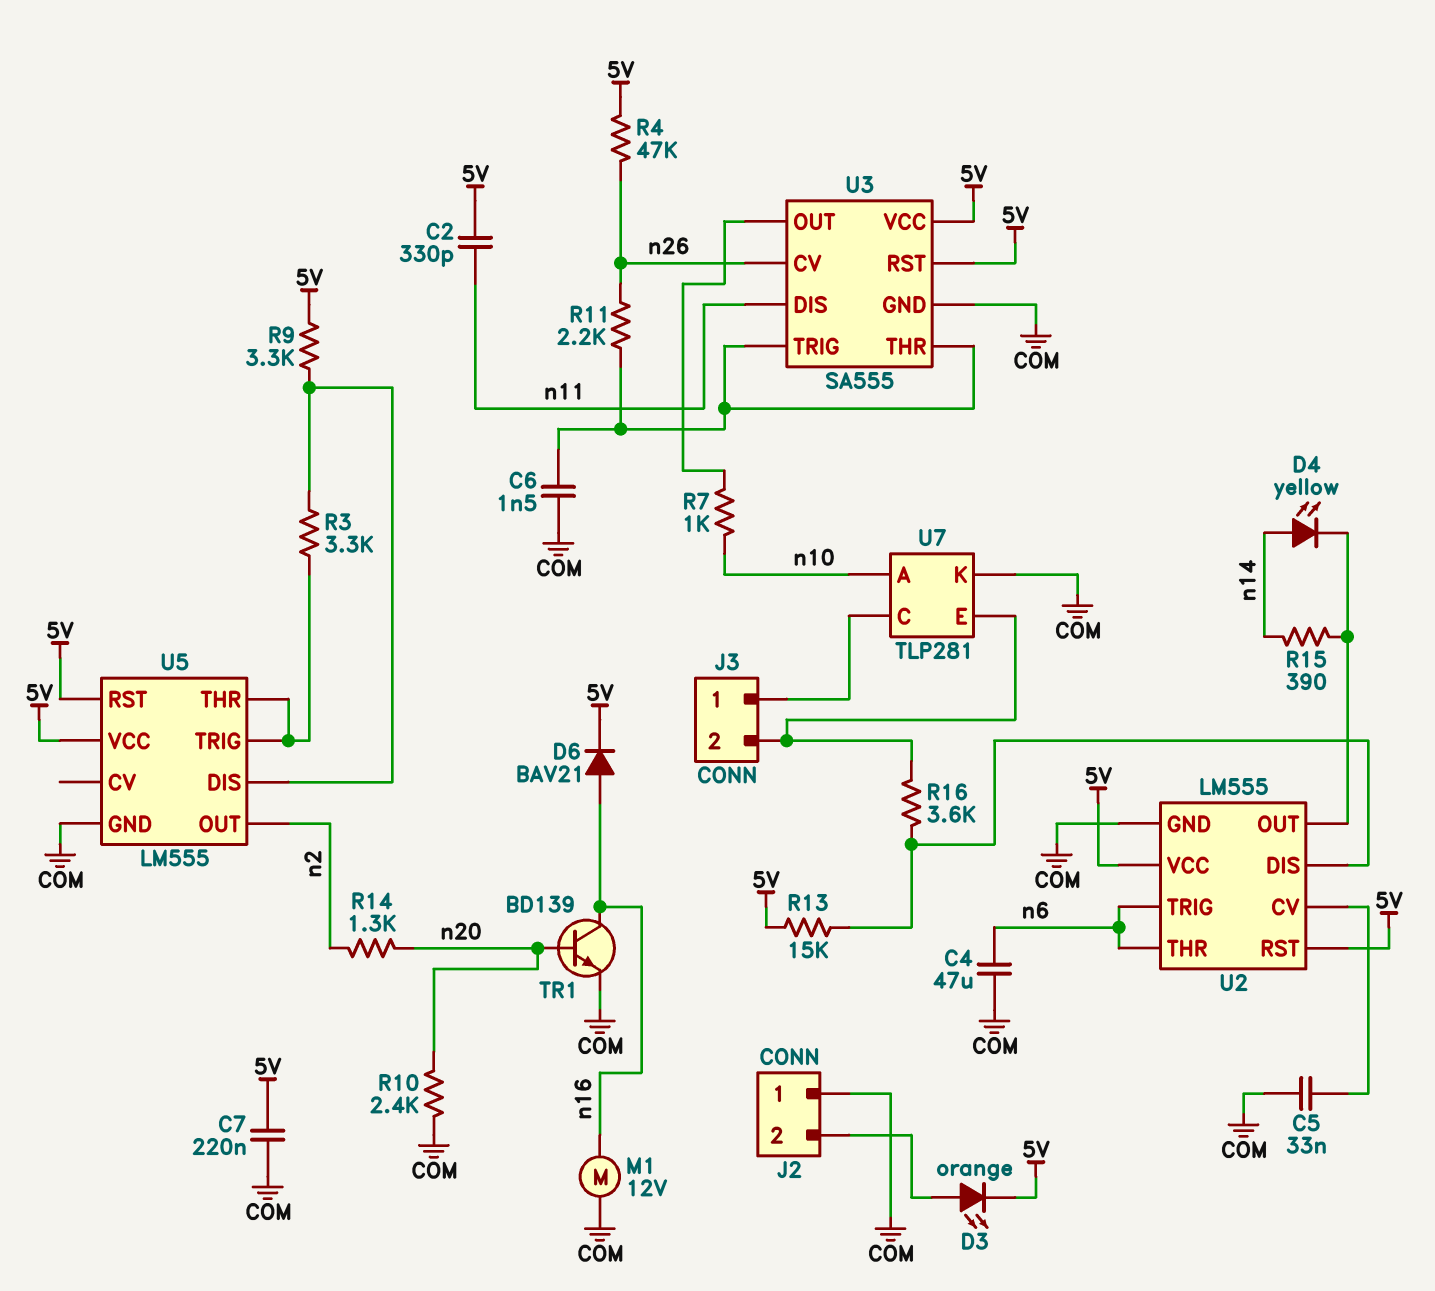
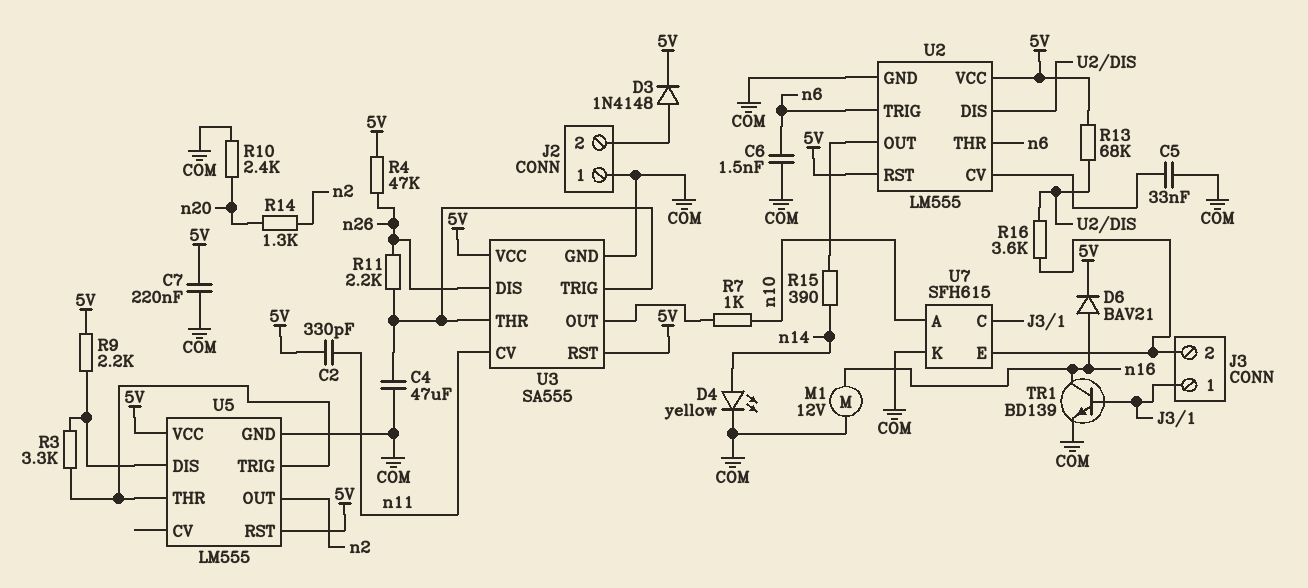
C4: 47uF (COM, n6) -> 47uF (COM, U3/THR)
C6: 1.5nF (COM, U3/THR) -> 1.5nF (COM, n6)
D3: LED orange (A J2/2, K 5V) -> diode 1N4148 (A J2/2, K 5V)
D4: LED yellow (A n14, K U2/OUT) -> LED yellow (A n14, K COM)
R9: 3.3k (5V, U5/DIS) -> 2.2k (5V, U5/DIS)
R13: 15k (5V, U2/DIS) -> 68k (5V, U2/DIS)
TR1: NPN BD139 (B n20, C n16, E COM) -> NPN BD139 (B J3/1, C n16, E COM)
U3 pin CV: n26 -> n11
U3 pin DIS: n11 -> n26
U7: TLP281 -> SFH615

